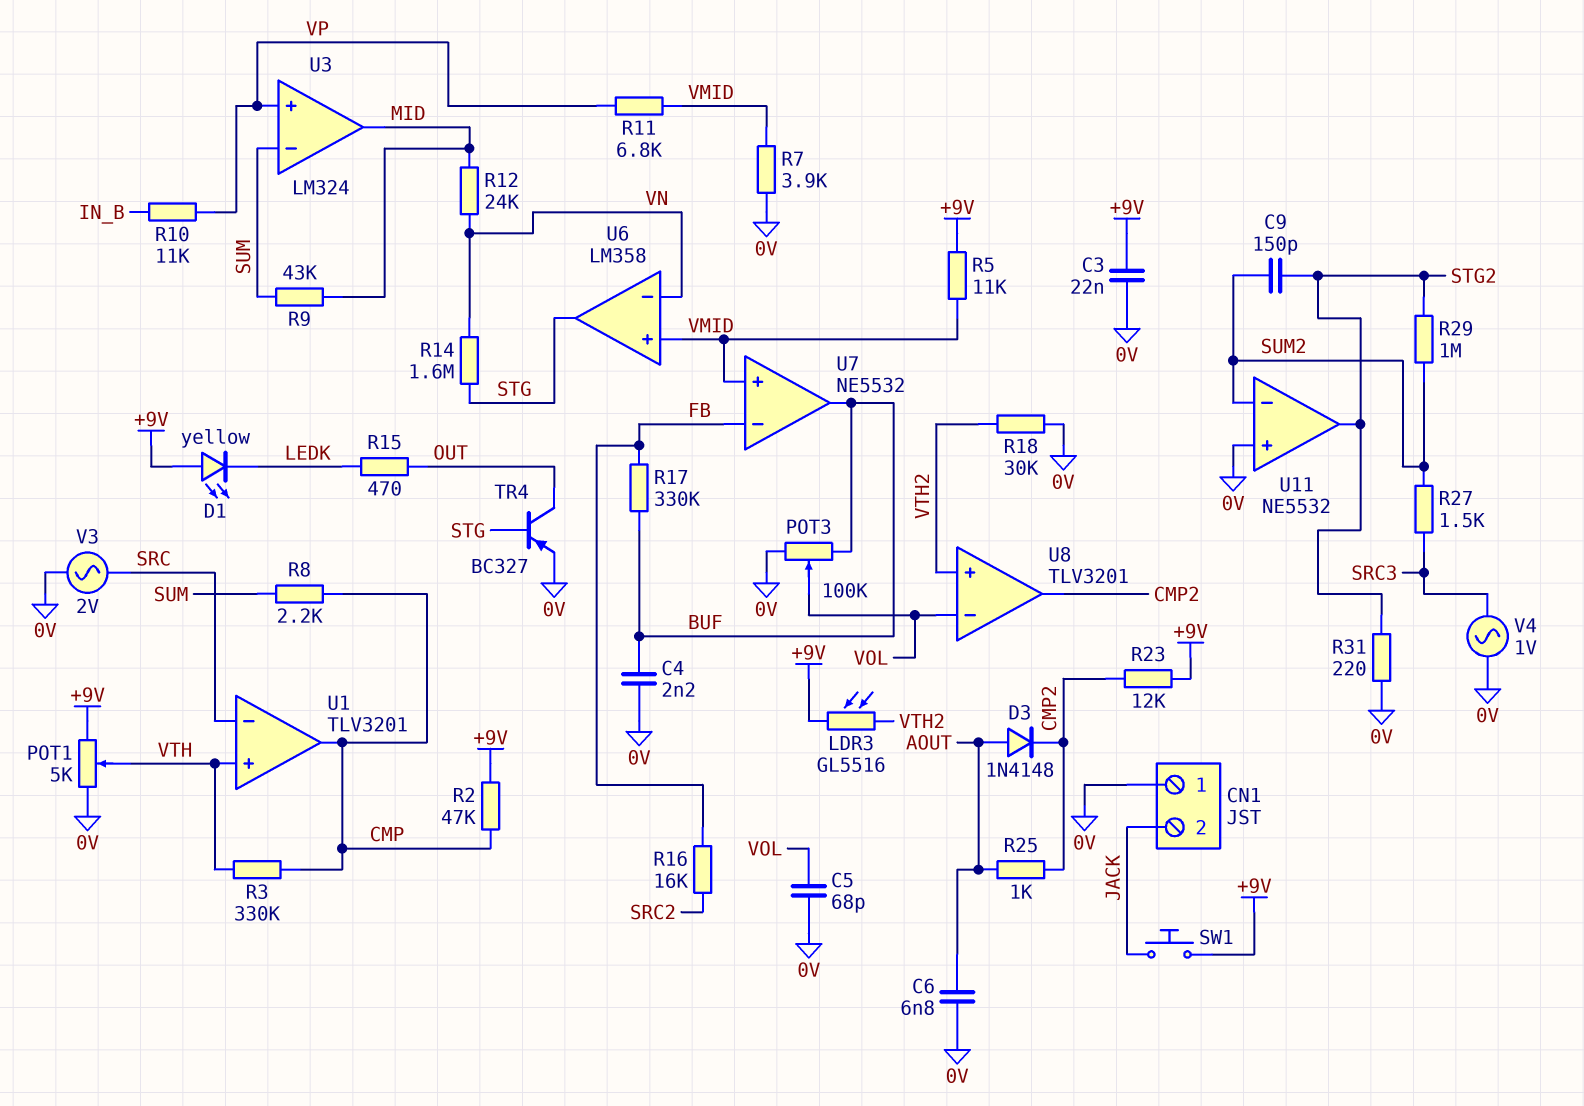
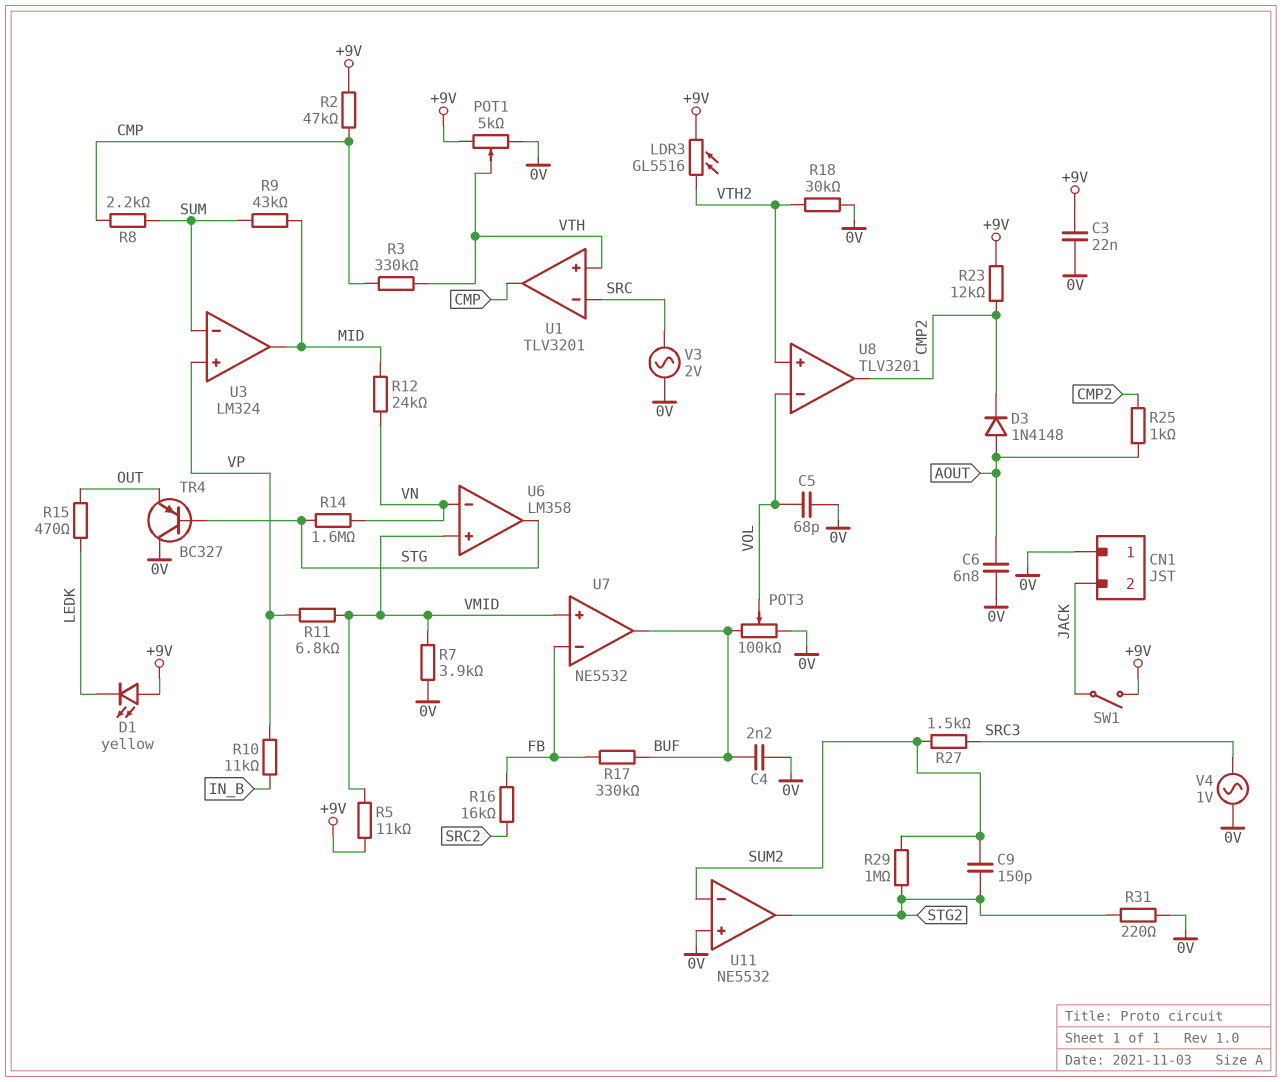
SW1: button (+9V, JACK) -> switch (+9V, JACK)
TR4: PNP BC327 (B STG, C OUT, E 0V) -> PNP BC327 (B STG, C 0V, E OUT)

